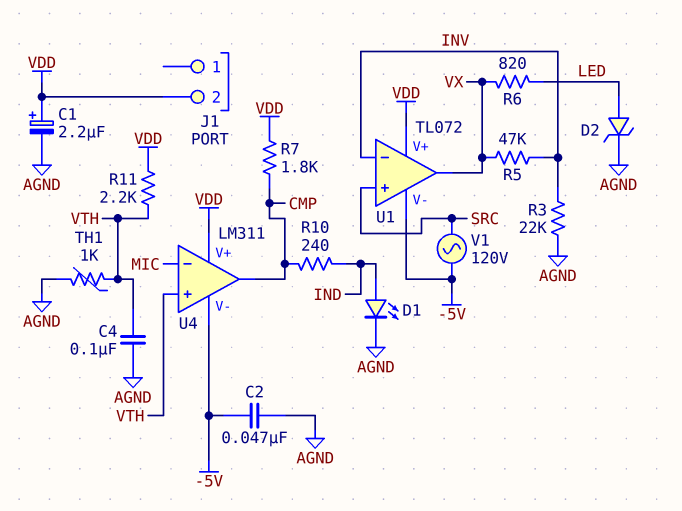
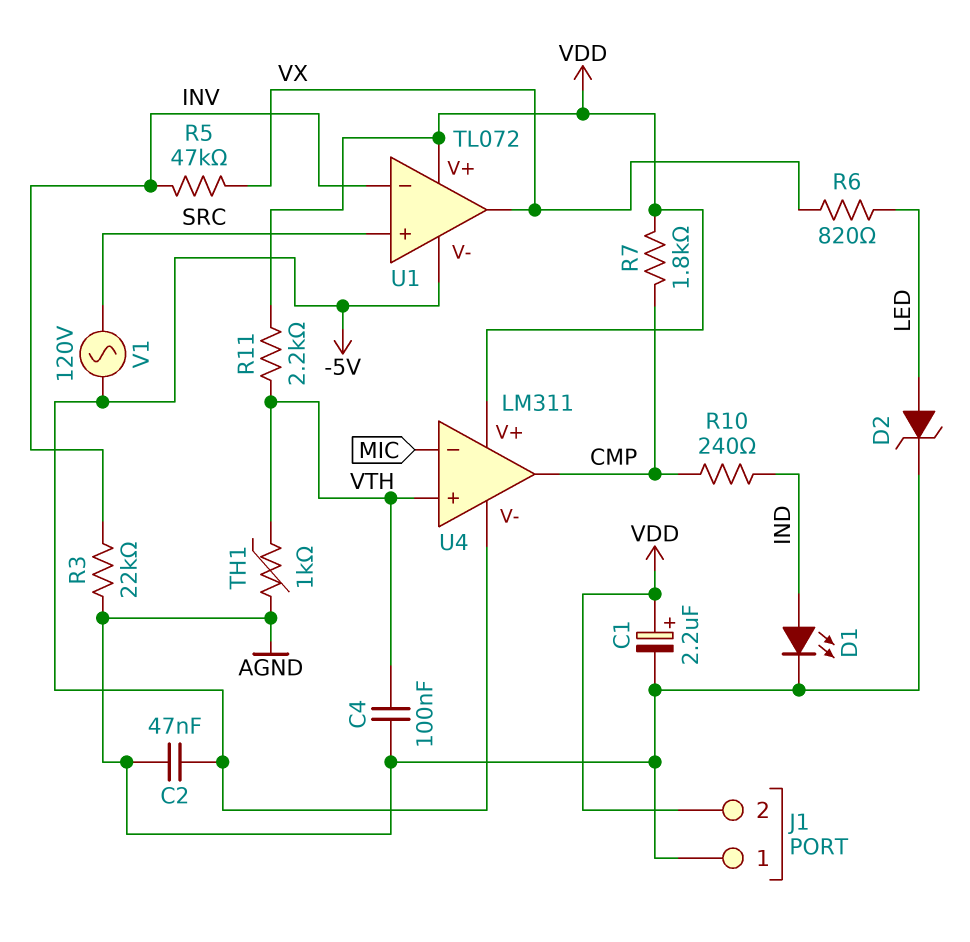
J1 pin 1: none -> AGND

